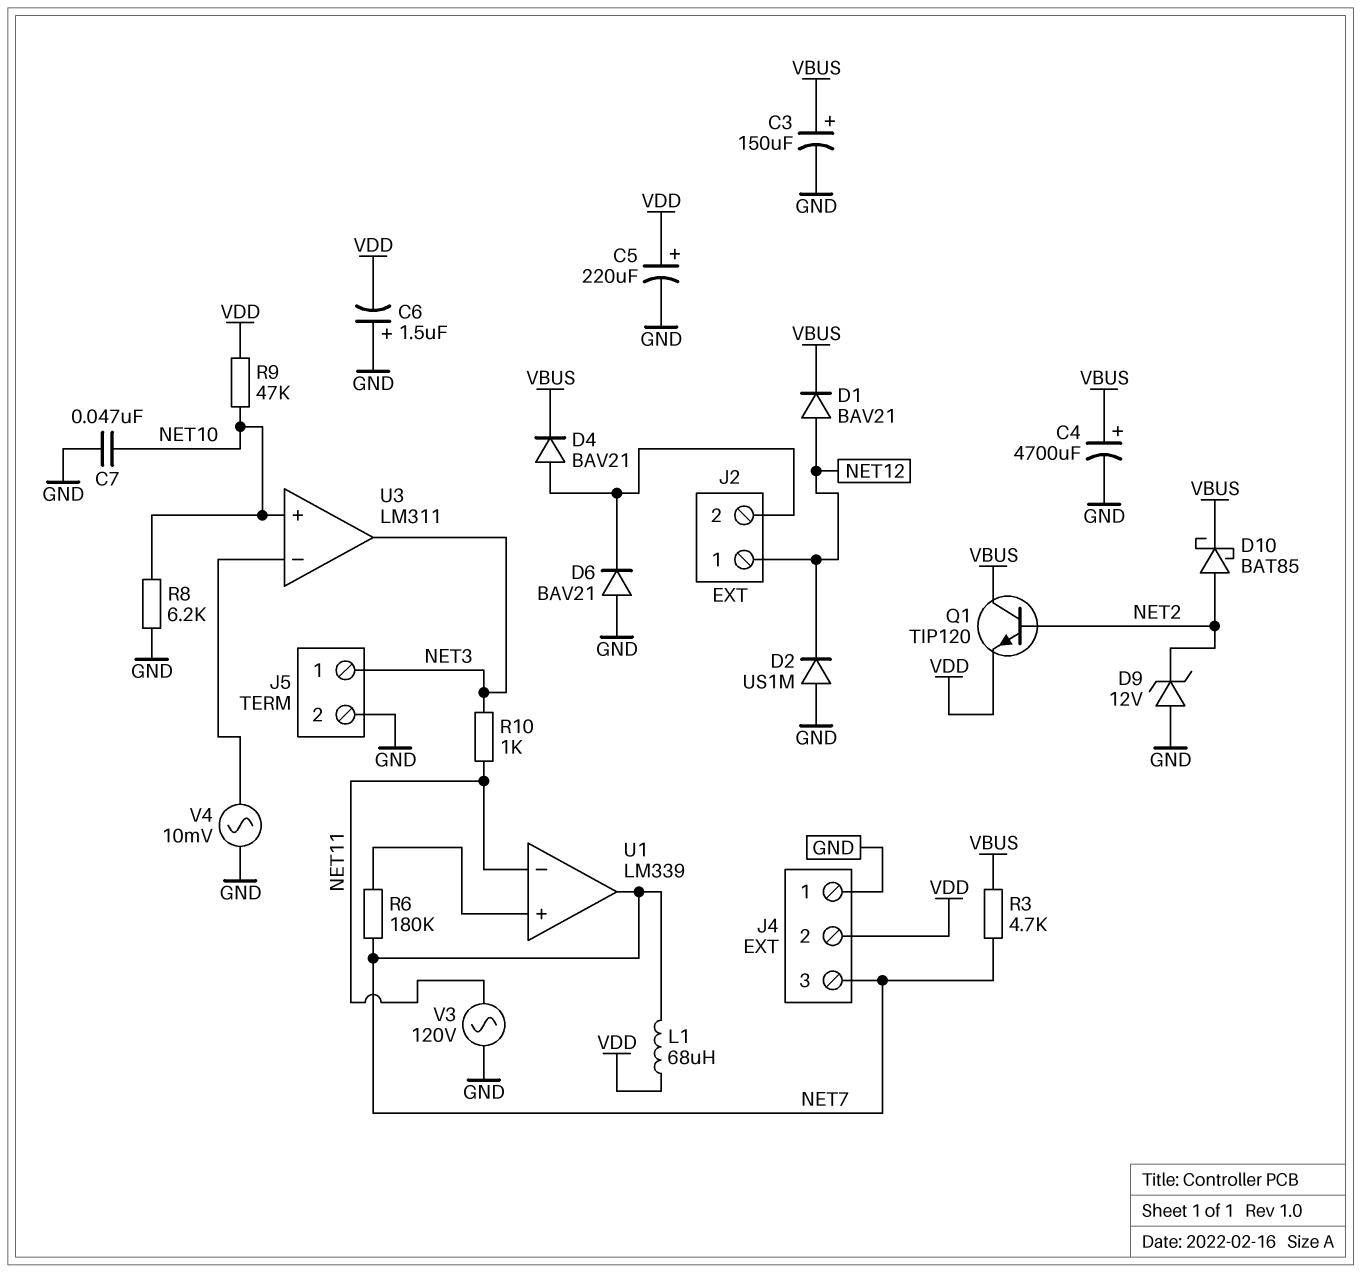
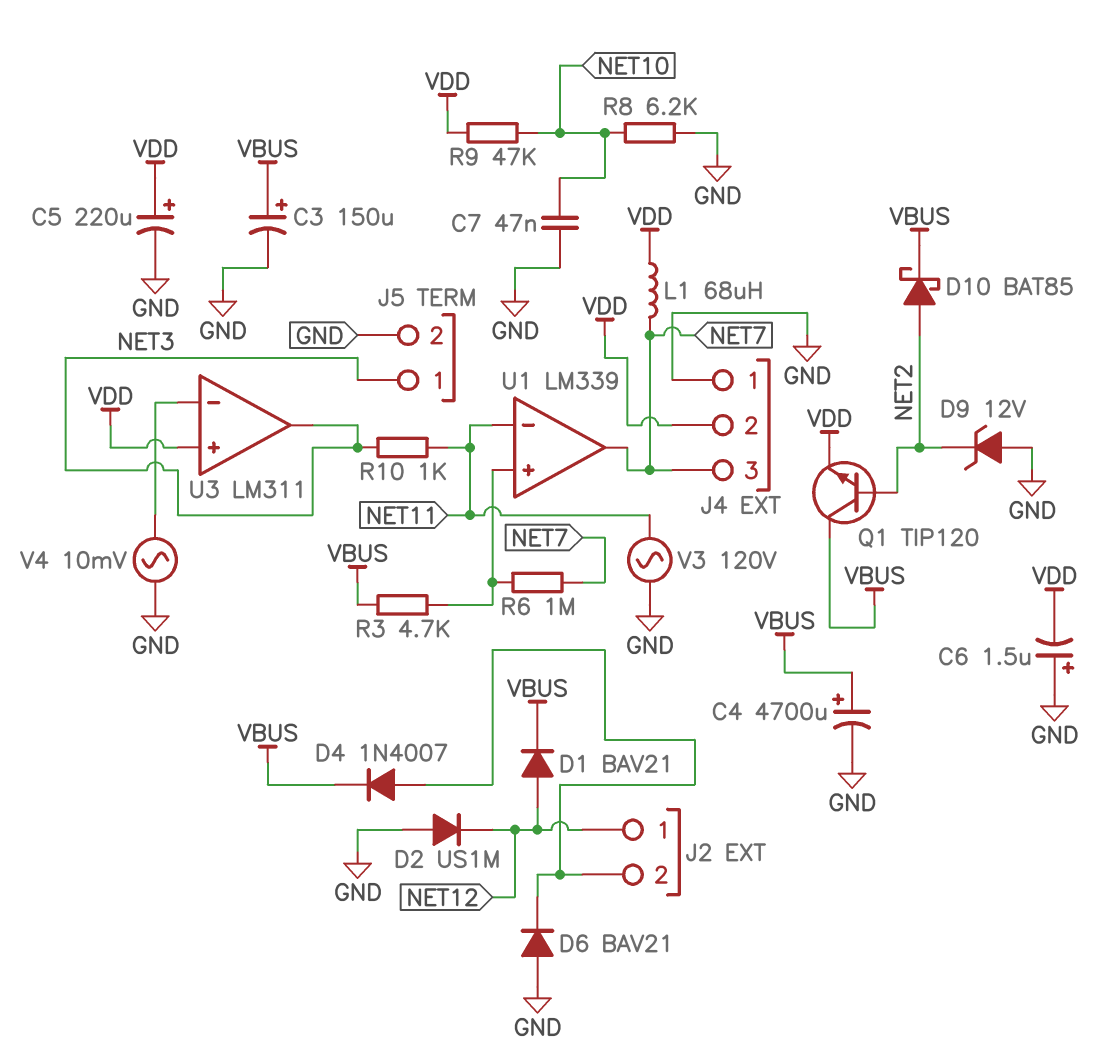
D4: diode BAV21 (A J2/2, K VBUS) -> diode 1N4007 (A J2/2, K VBUS)
R3: 4.7k (NET7, VBUS) -> 4.7k (U1/in+, VBUS)
R6: 180k (NET7, U1/in+) -> 1M (NET7, U1/in+)
U3 pin in+: NET10 -> VDD

